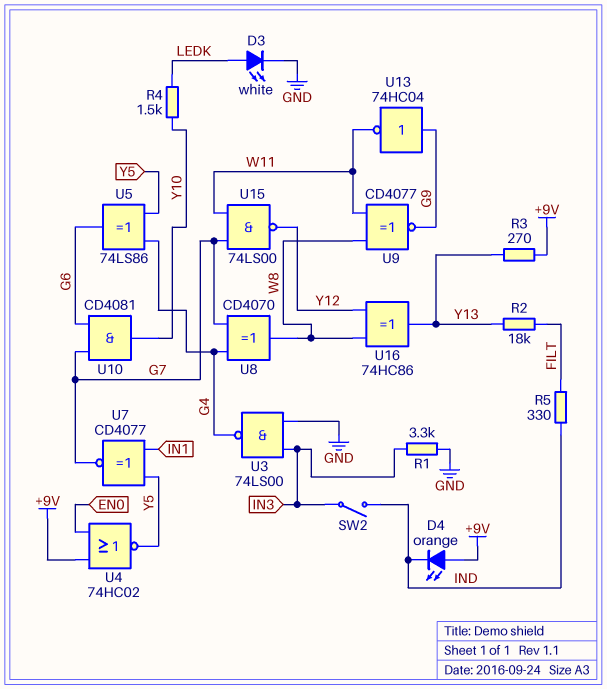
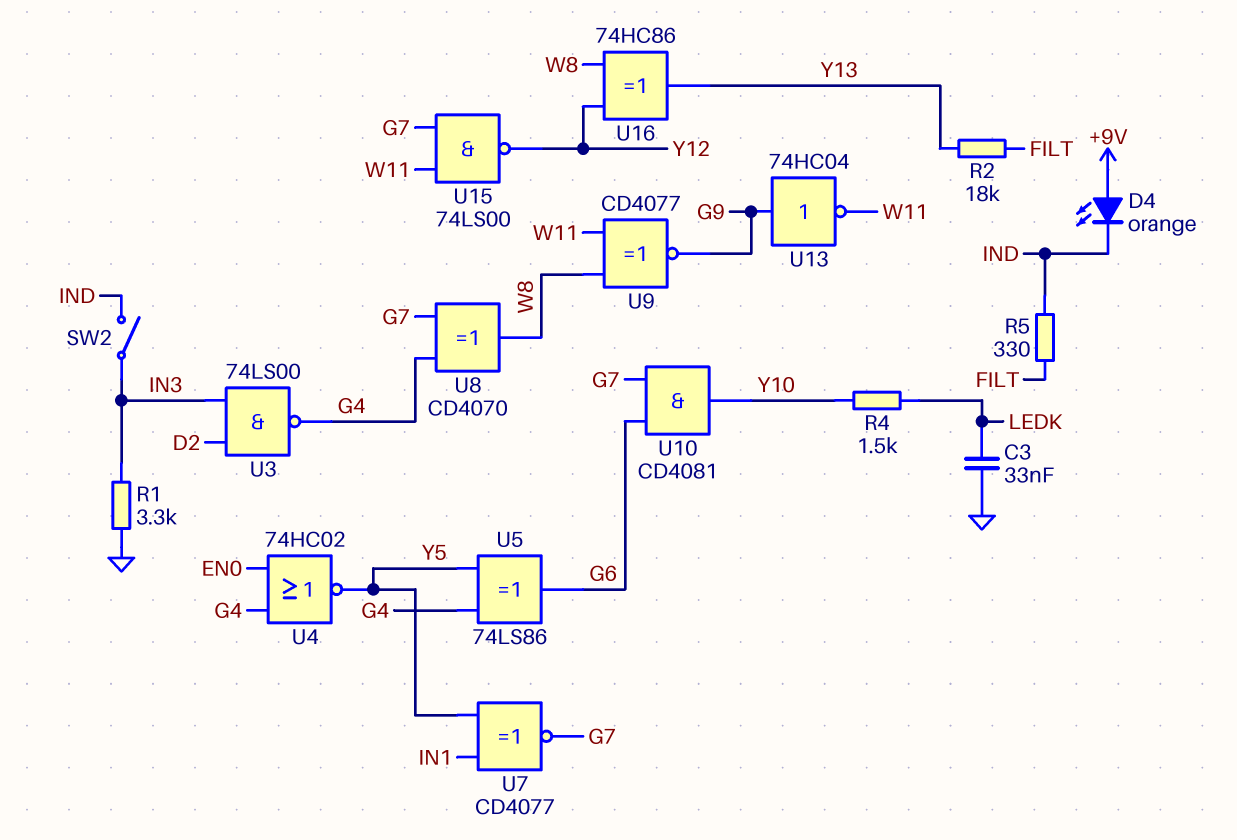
C3: none -> 33nF (GND, LEDK)
D3: LED white (A LEDK, K GND) -> none
R3: 270 (+9V, Y13) -> none
U3: NAND 74LS00 (in GND, in IN3, out G4) -> NAND 74LS00 (in D2, in IN3, out G4)
U4: NOR 74HC02 (in +9V, in EN0, out Y5) -> NOR 74HC02 (in EN0, in G4, out Y5)

